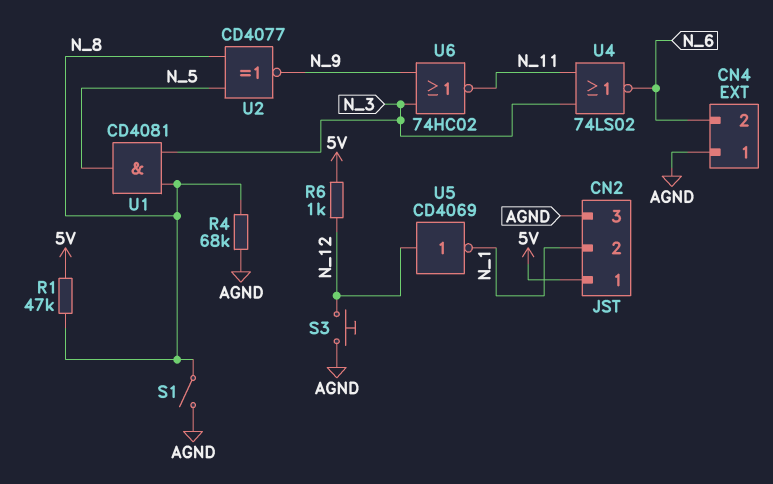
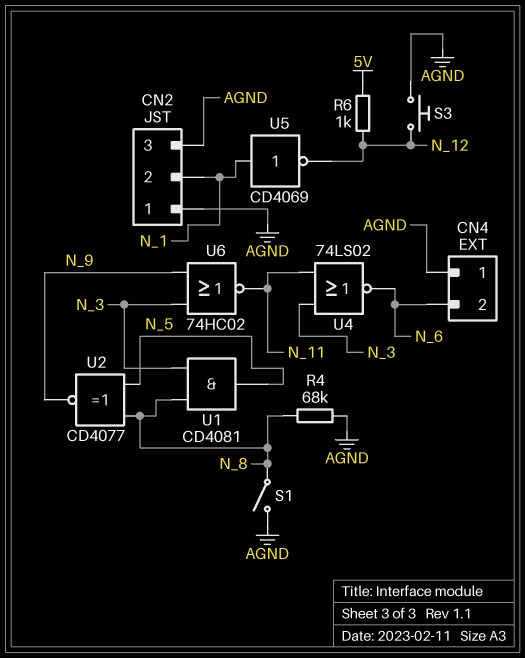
CN2 pin 1: 5V -> AGND
R1: 47k (5V, N_8) -> none
U5: NOT CD4069 (in N_12, out N_1) -> NOT CD4069 (in N_1, out N_12)

